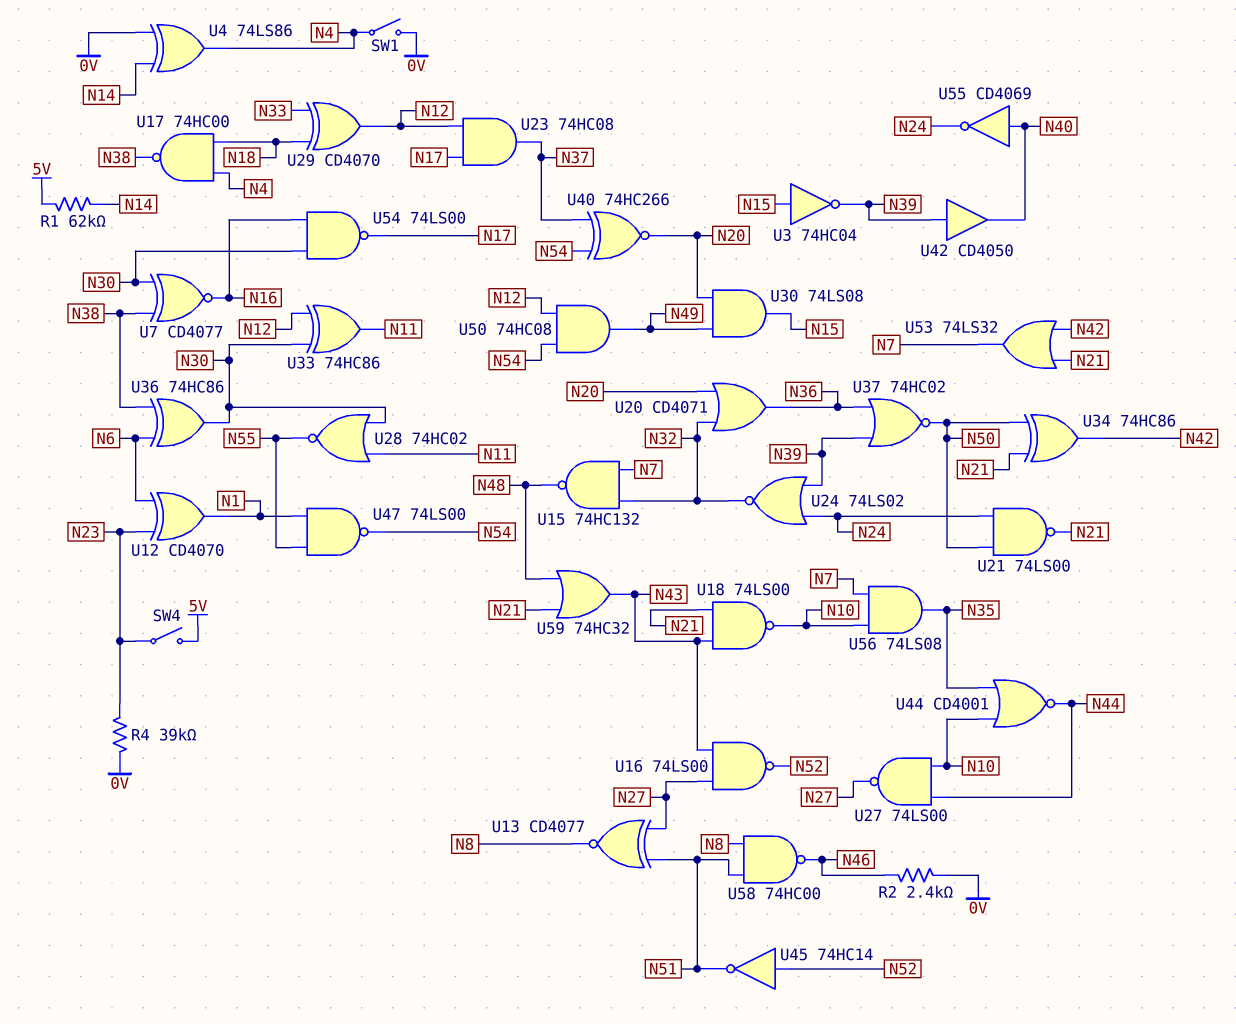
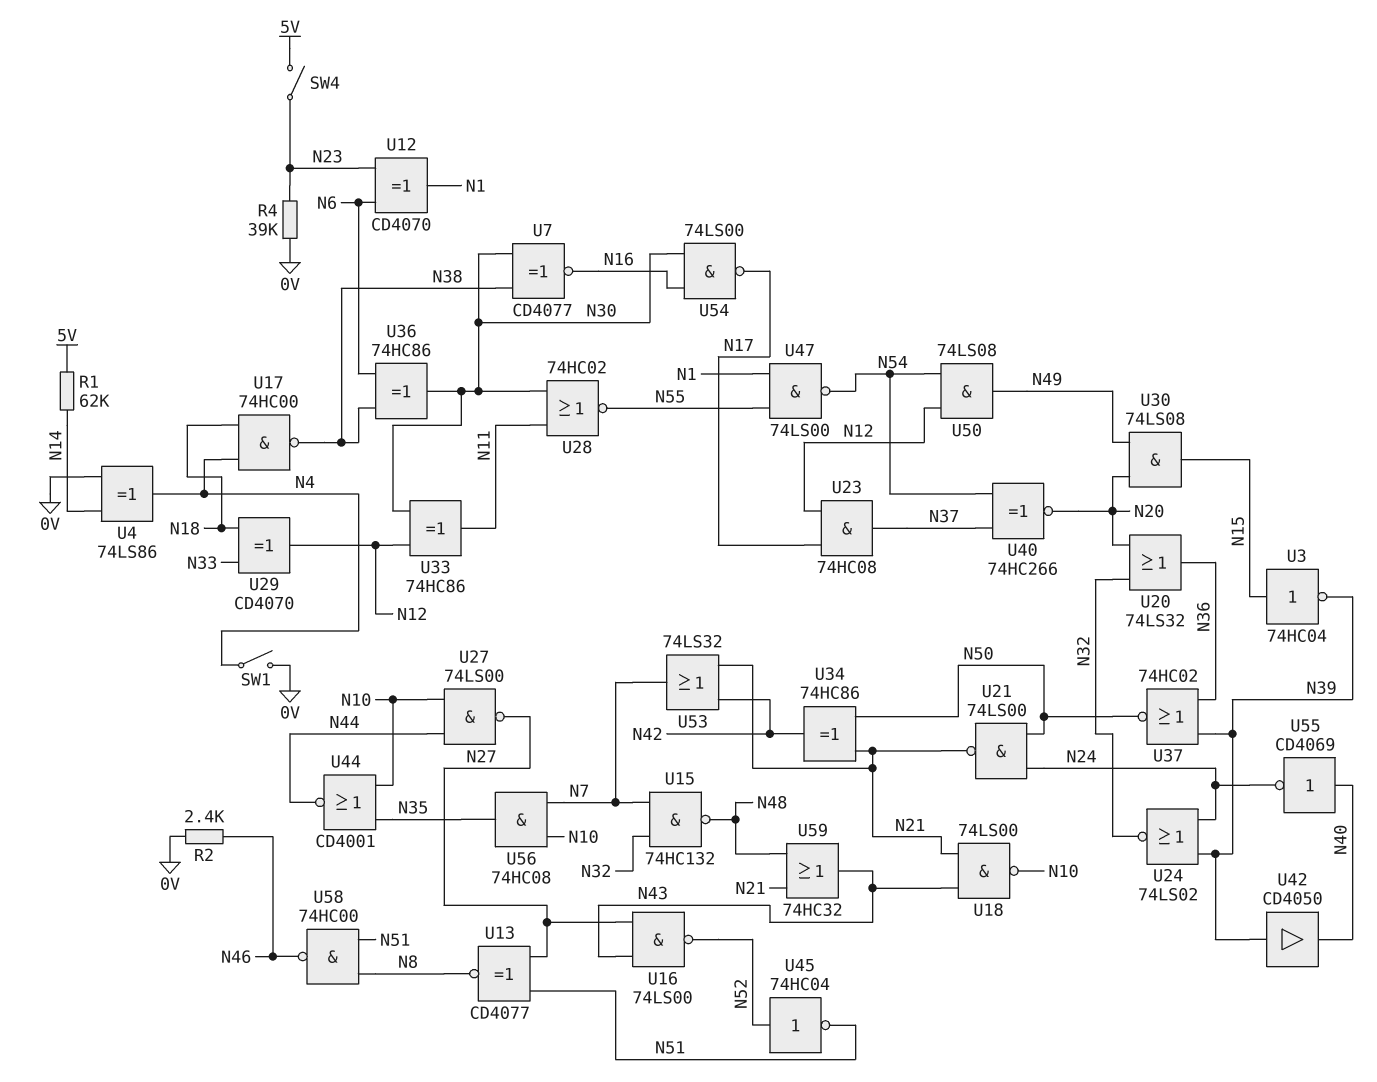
U20: OR CD4071 (in N20, in N32, out N36) -> OR 74LS32 (in N20, in N32, out N36)
U45: NOT 74HC14 (in N52, out N51) -> NOT 74HC04 (in N52, out N51)
U50: AND 74HC08 (in N12, in N54, out N49) -> AND 74LS08 (in N12, in N54, out N49)
U56: AND 74LS08 (in N7, in N10, out N35) -> AND 74HC08 (in N7, in N10, out N35)

